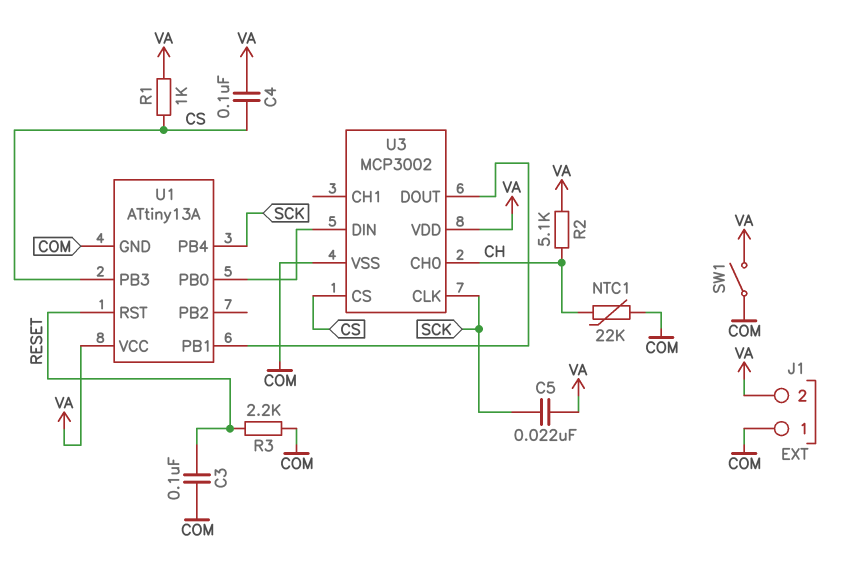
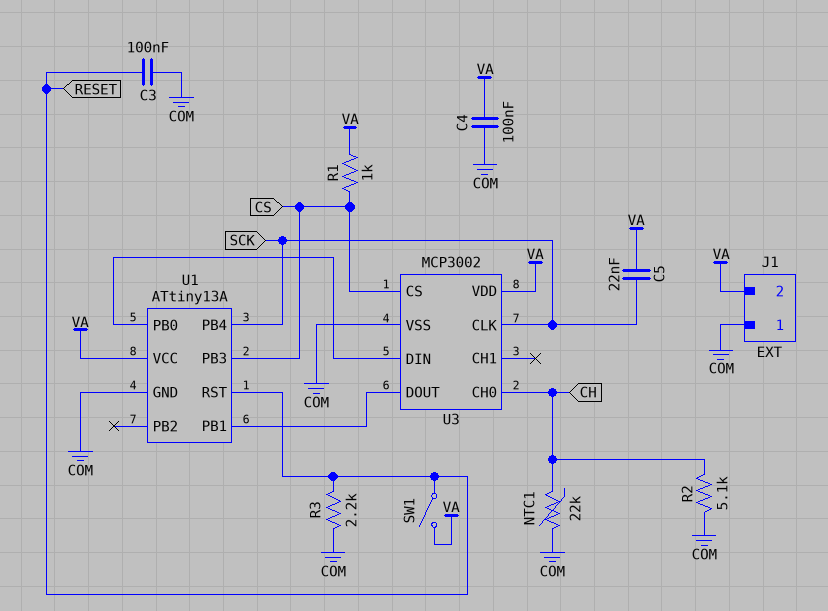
C4: 100nF (CS, VA) -> 100nF (COM, VA)
R2: 5.1k (CH, VA) -> 5.1k (CH, COM)
SW1: switch (COM, VA) -> switch (RESET, VA)

